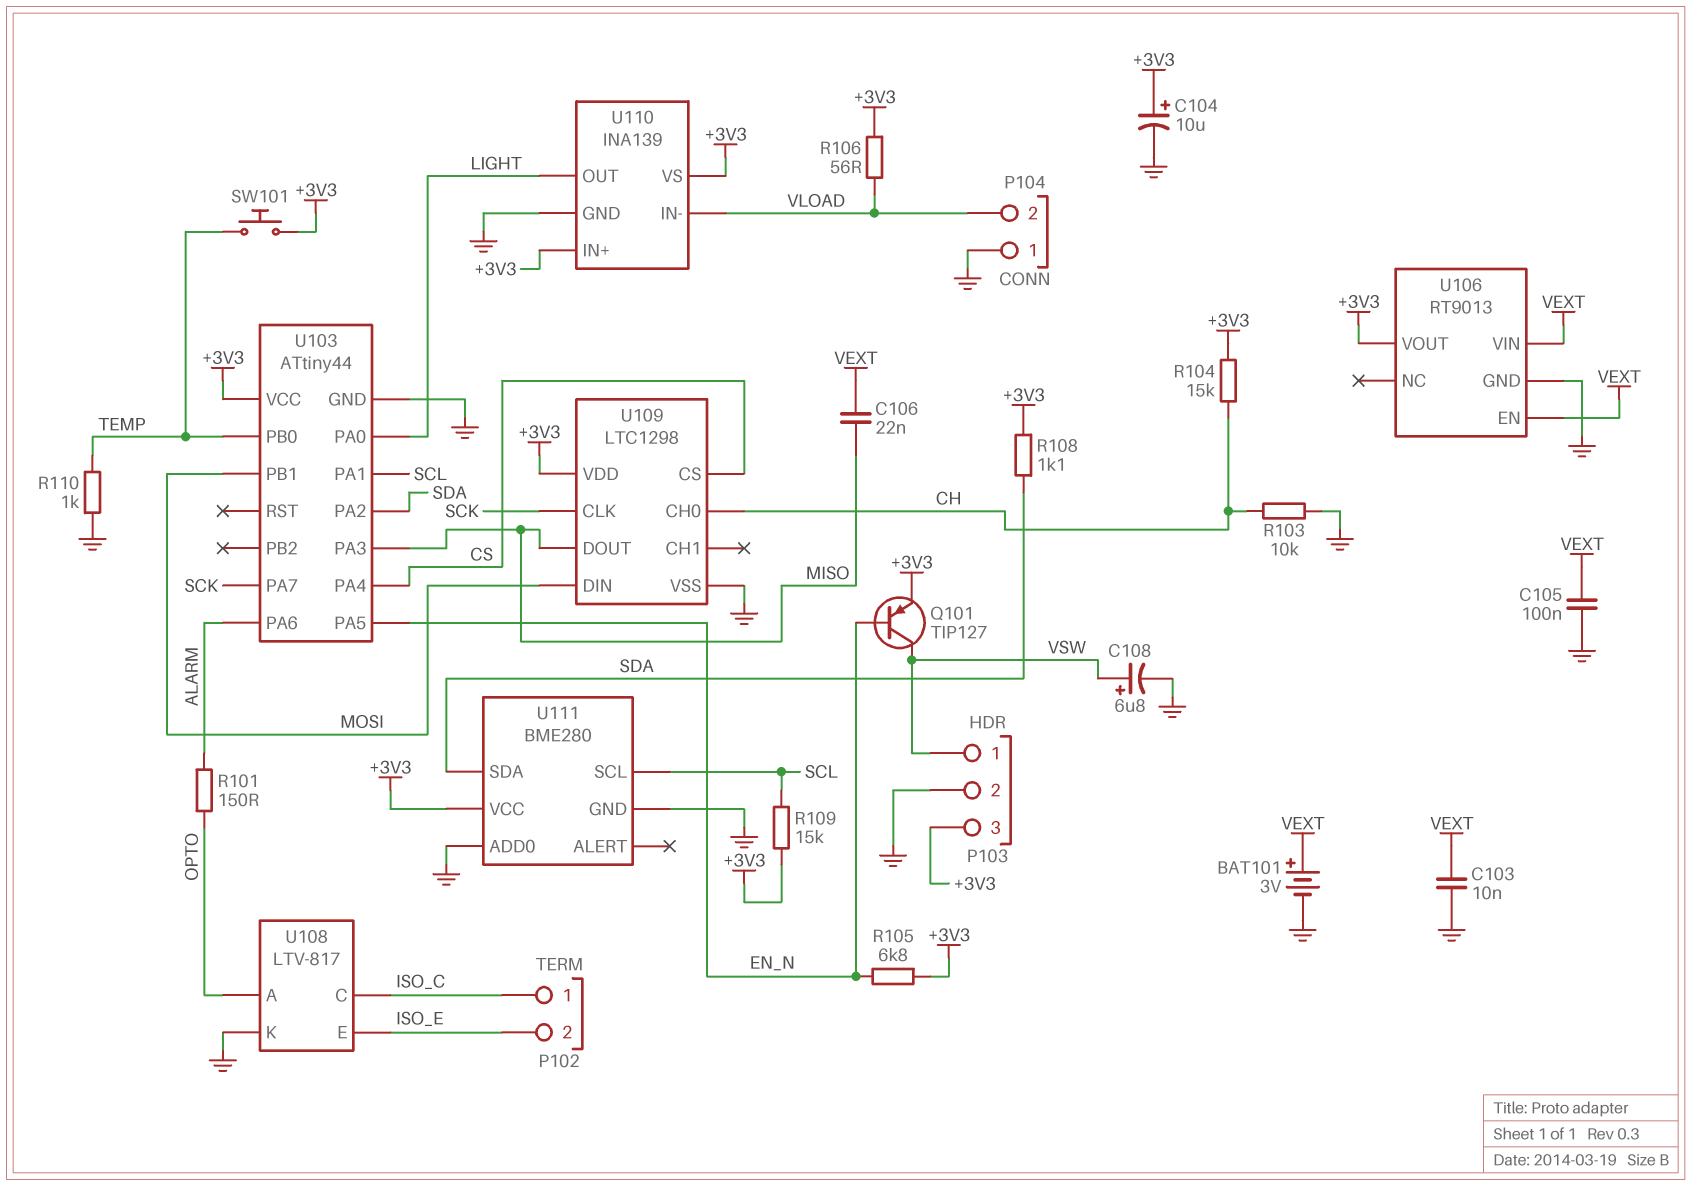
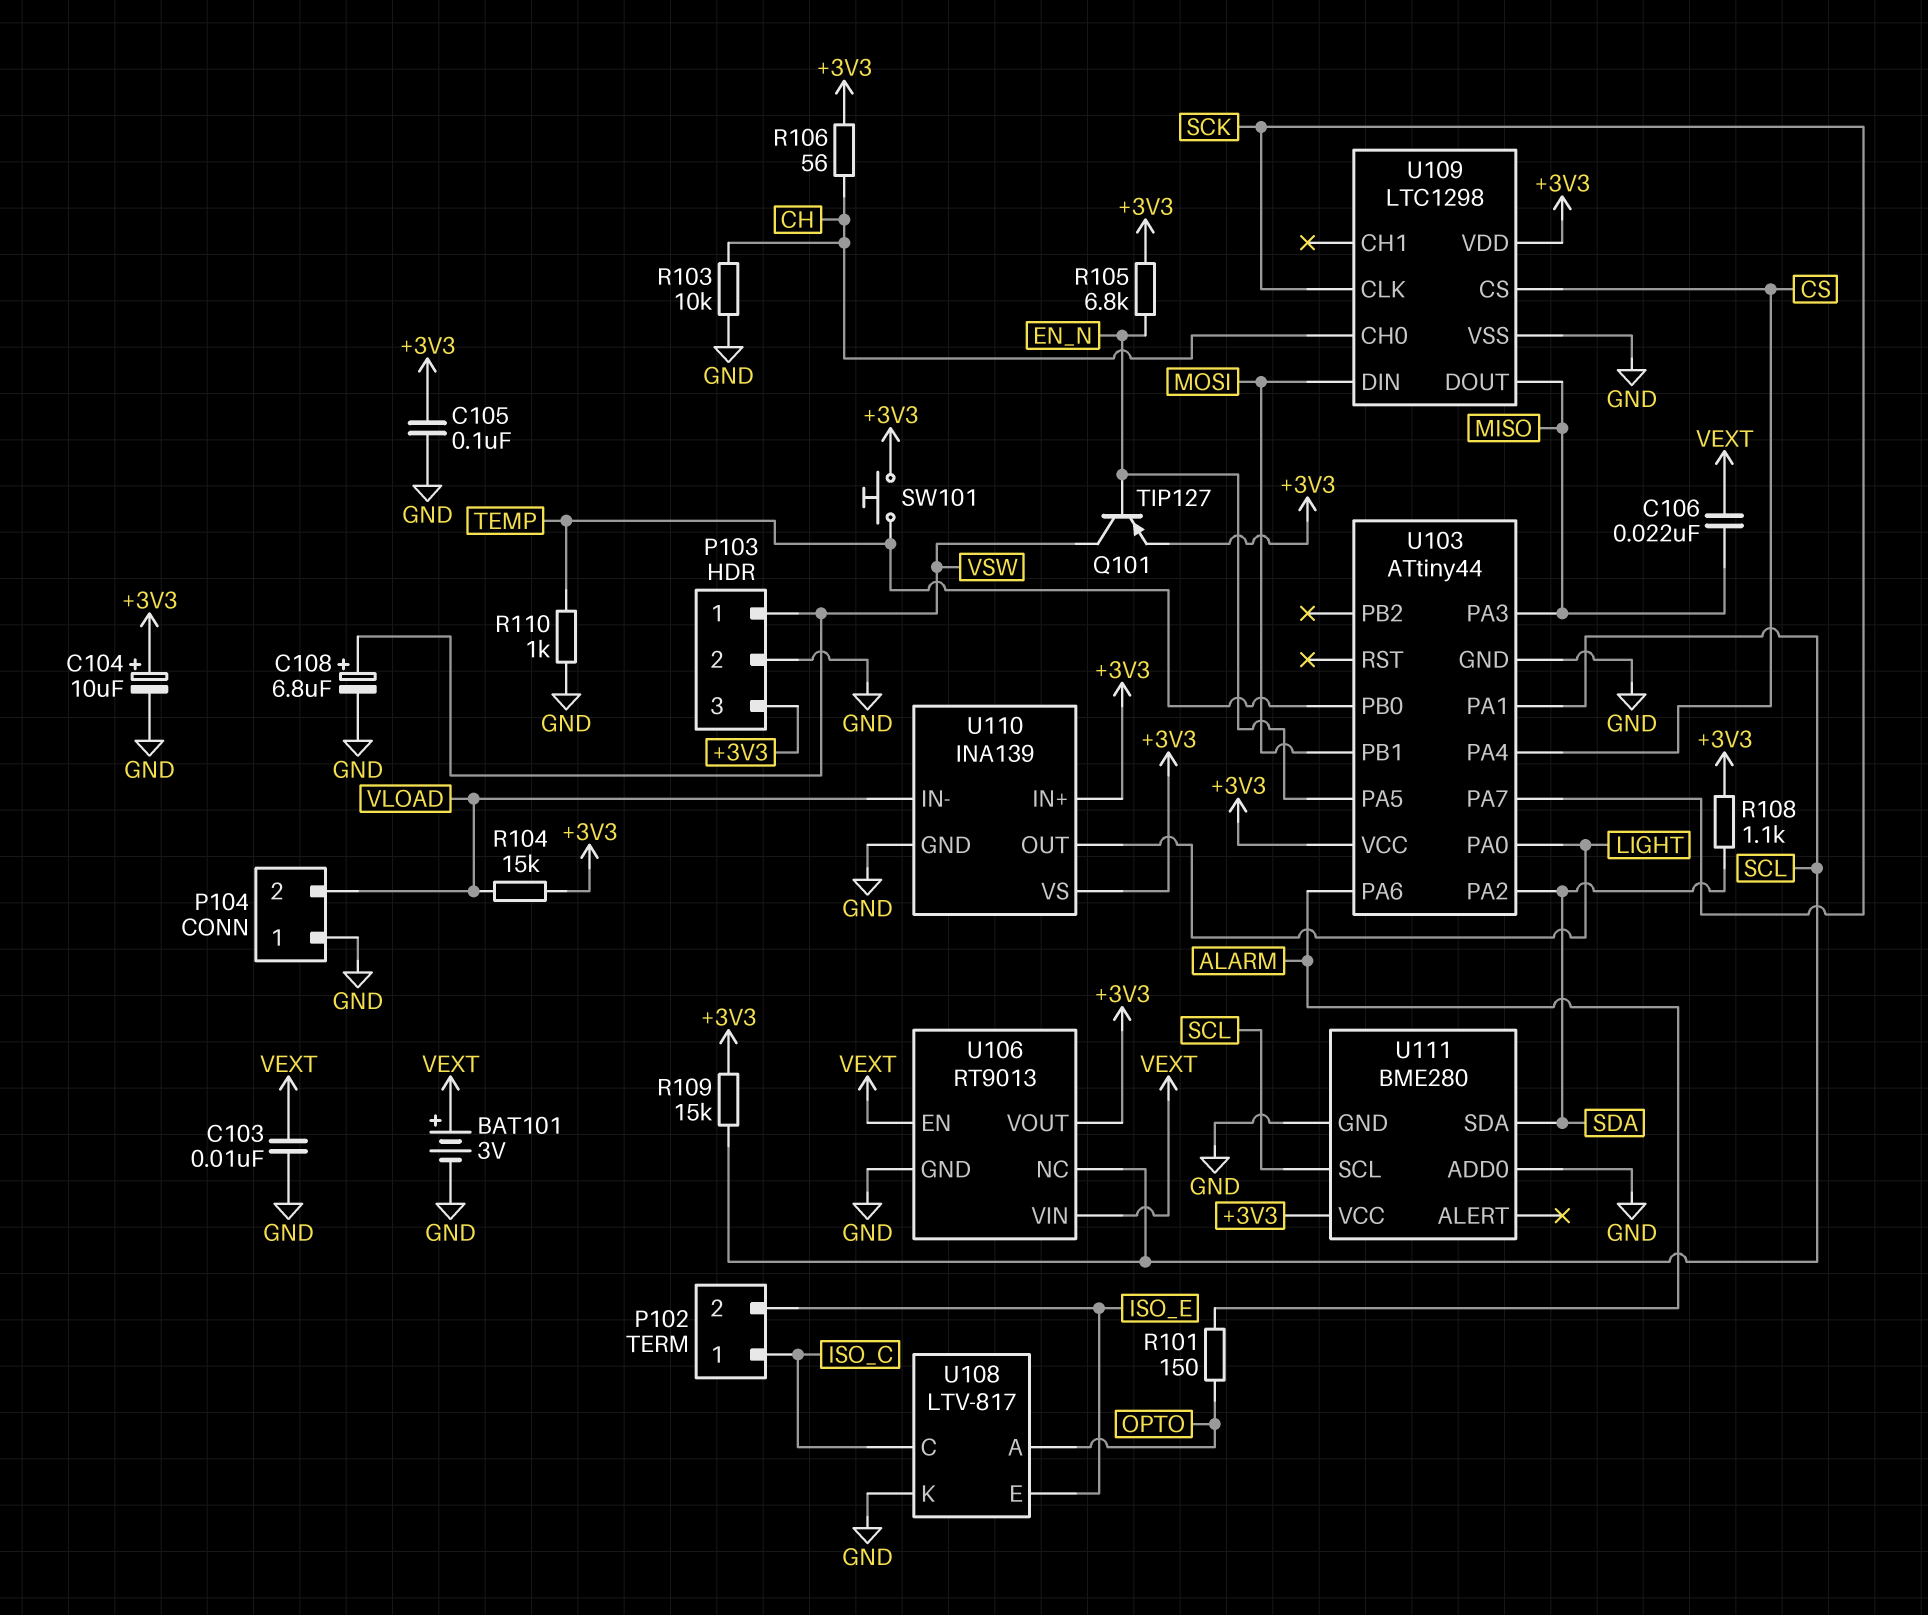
C105: 100nF (GND, VEXT) -> 100nF (+3V3, GND)
R104: 15k (+3V3, CH) -> 15k (+3V3, VLOAD)
R106: 56 (+3V3, VLOAD) -> 56 (+3V3, CH)
U106 pin NC: none -> SCL

